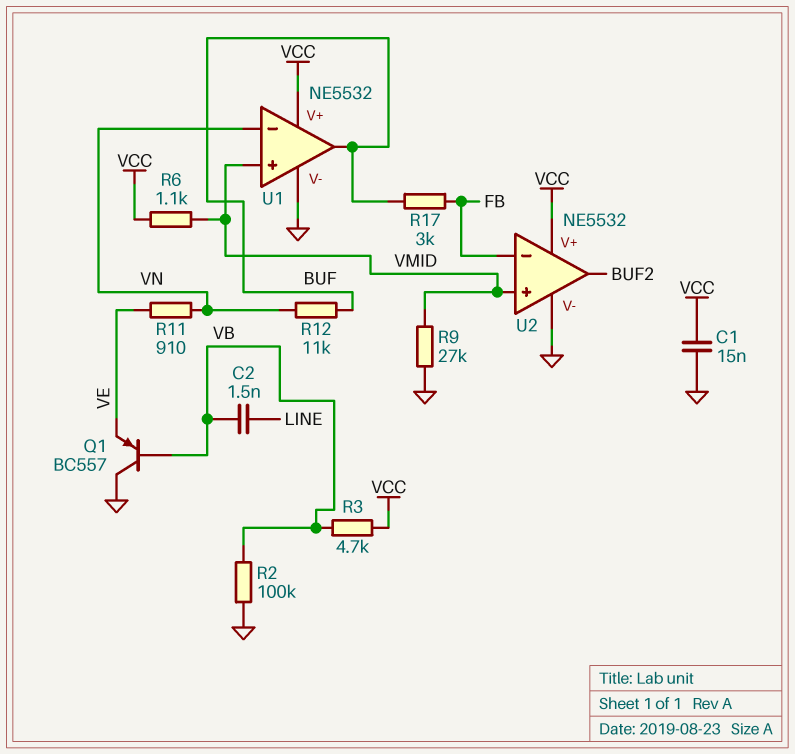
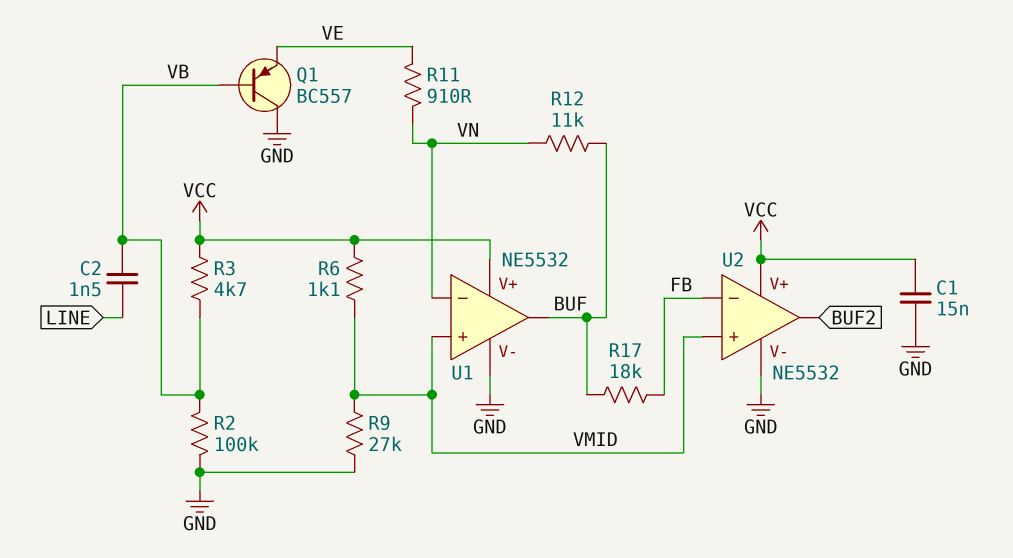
R17: 3k (BUF, FB) -> 18k (BUF, FB)

